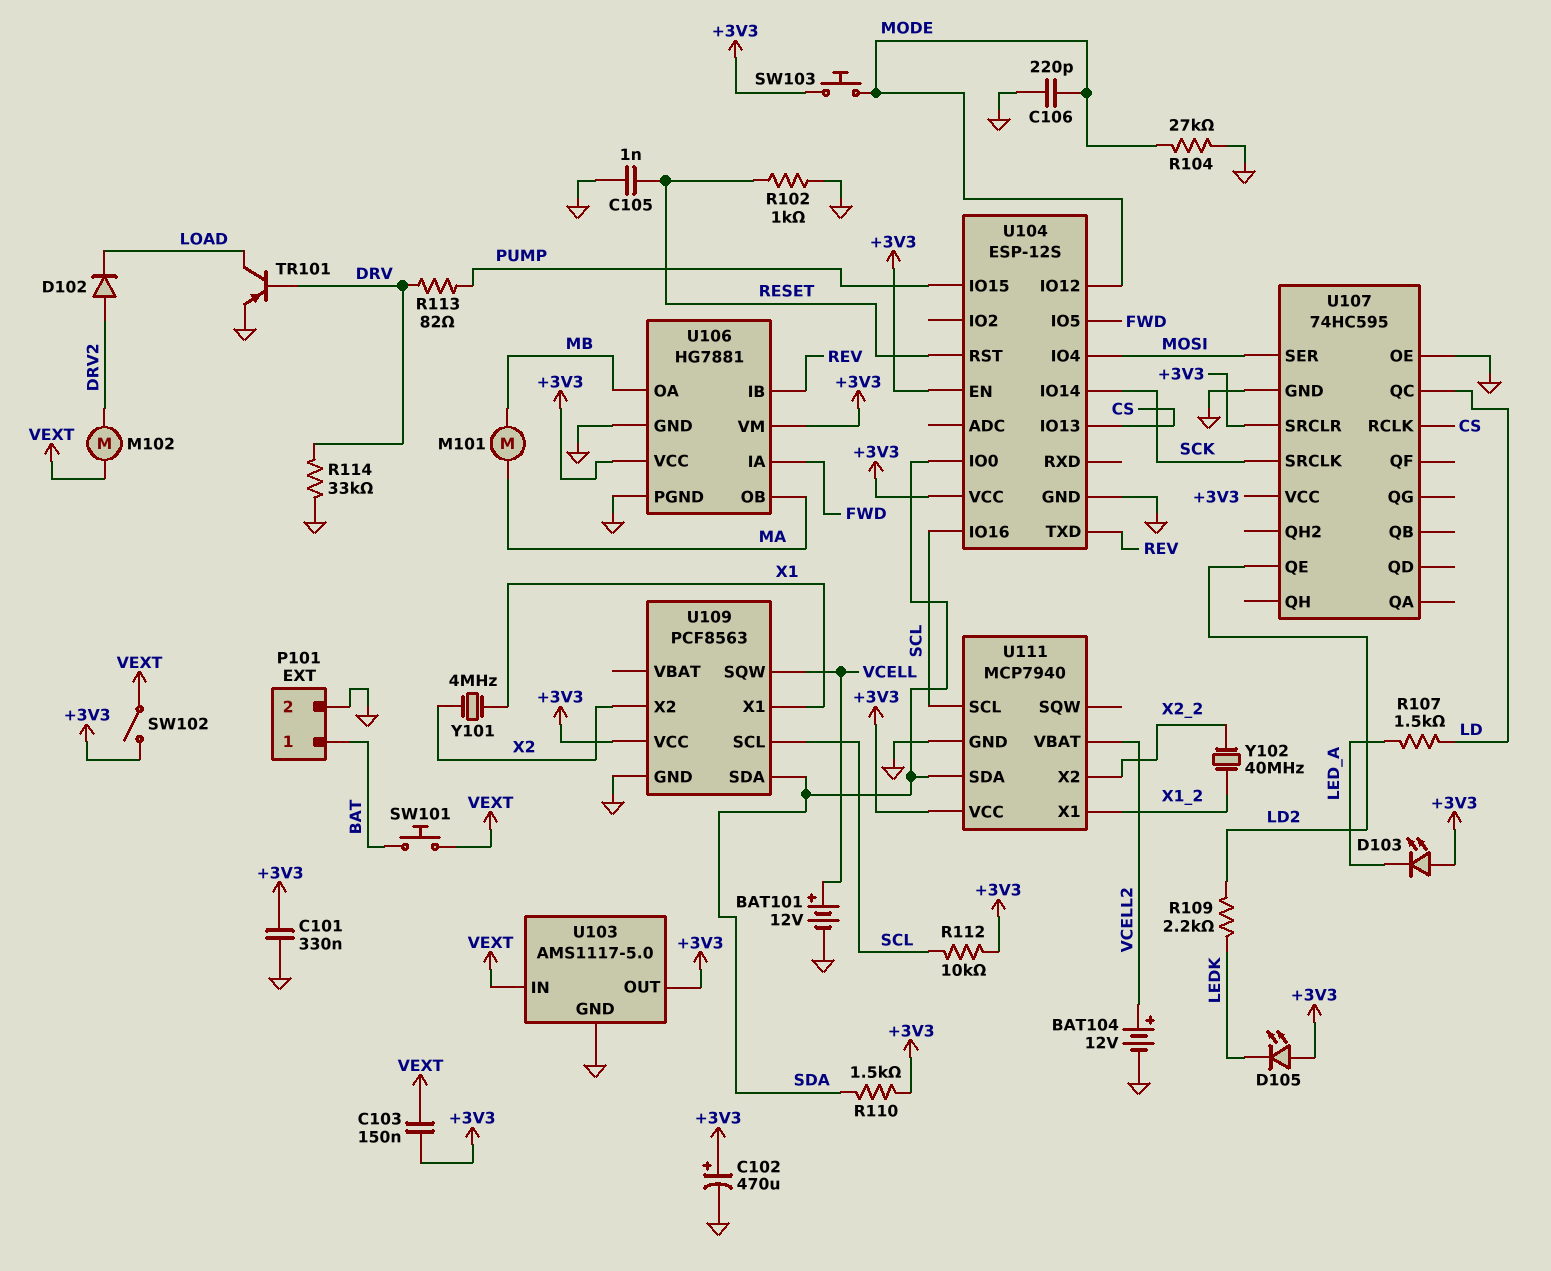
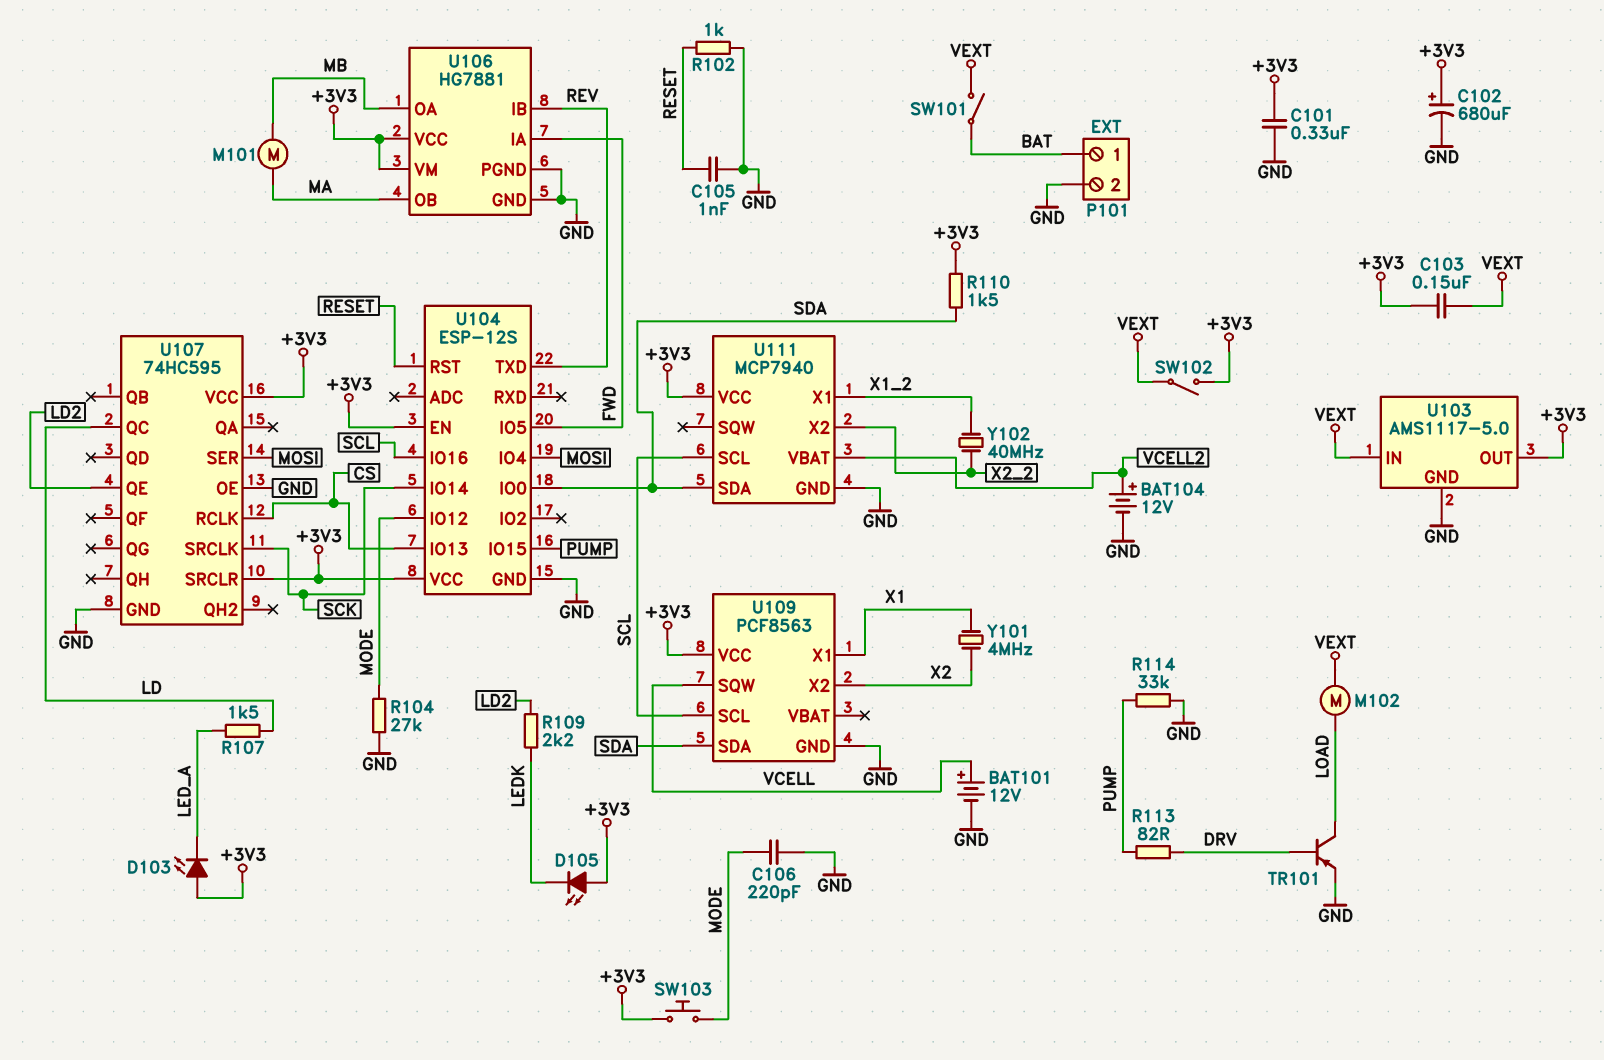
C102: 470uF (plus +3V3, minus GND) -> 680uF (plus +3V3, minus GND)
D102: diode (A DRV2, K LOAD) -> none
M102: motor (DRV2, VEXT) -> motor (LOAD, VEXT)
R112: 10k (+3V3, SCL) -> none
R114: 33k (DRV, GND) -> 33k (GND, PUMP)
SW101: button (BAT, VEXT) -> switch (BAT, VEXT)

